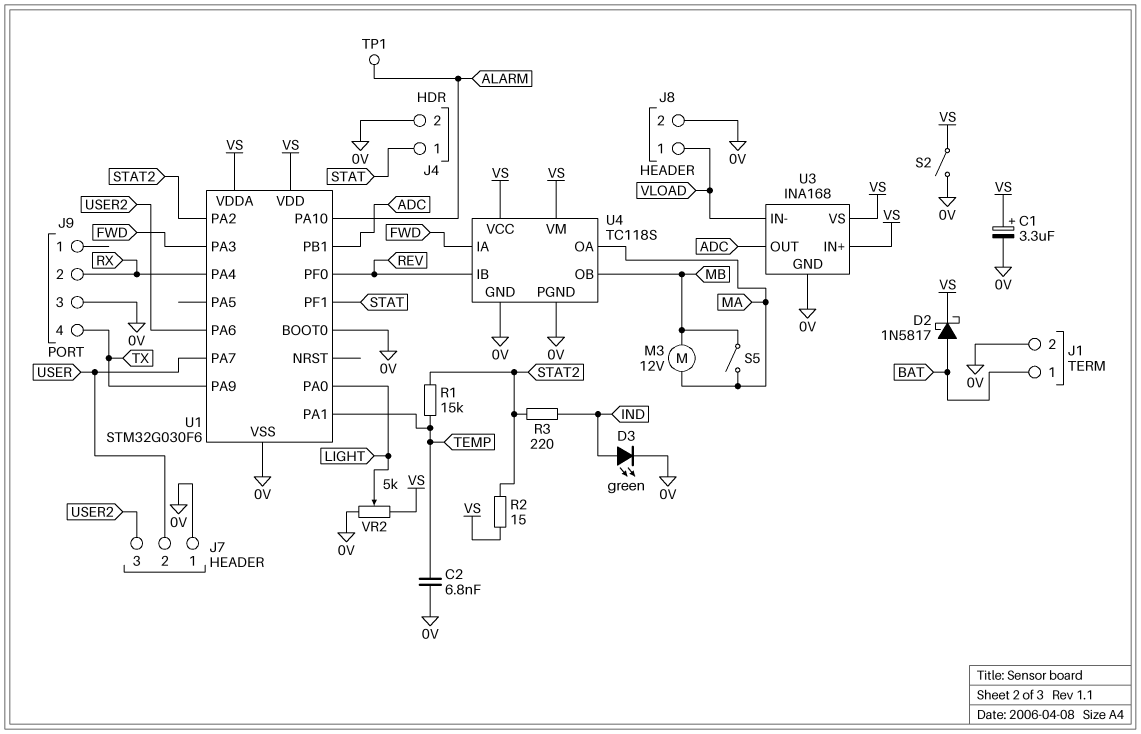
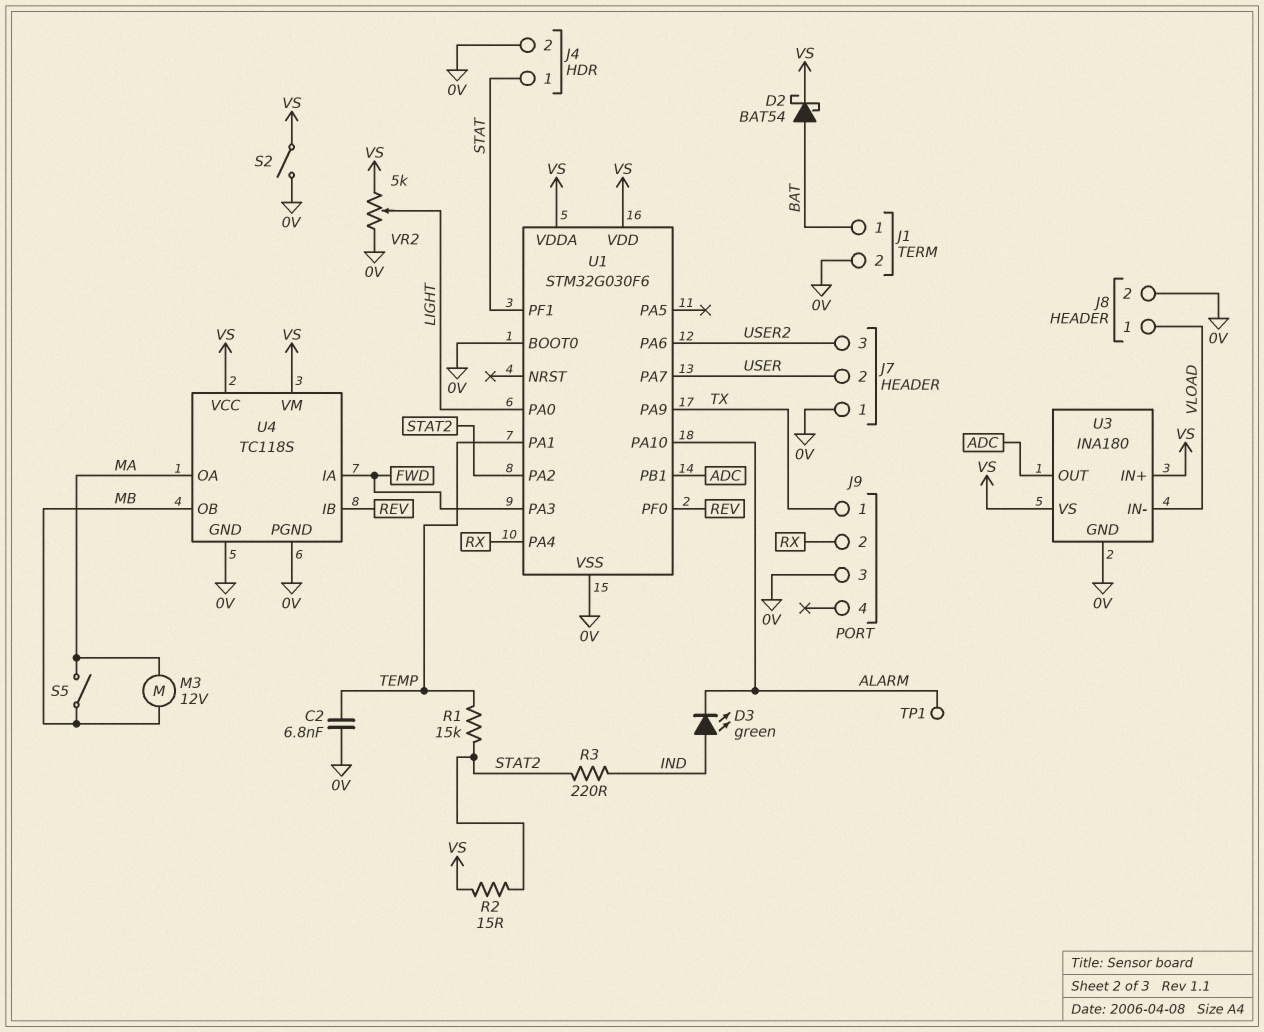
C1: 3.3uF (plus VS, minus 0V) -> none
D2: schottky 1N5817 (A BAT, K VS) -> schottky BAT54 (A BAT, K VS)
D3: LED green (A IND, K 0V) -> LED green (A IND, K ALARM)
J9 pin 1: none -> TX
J9 pin 4: TX -> none
U3: INA168 -> INA180

